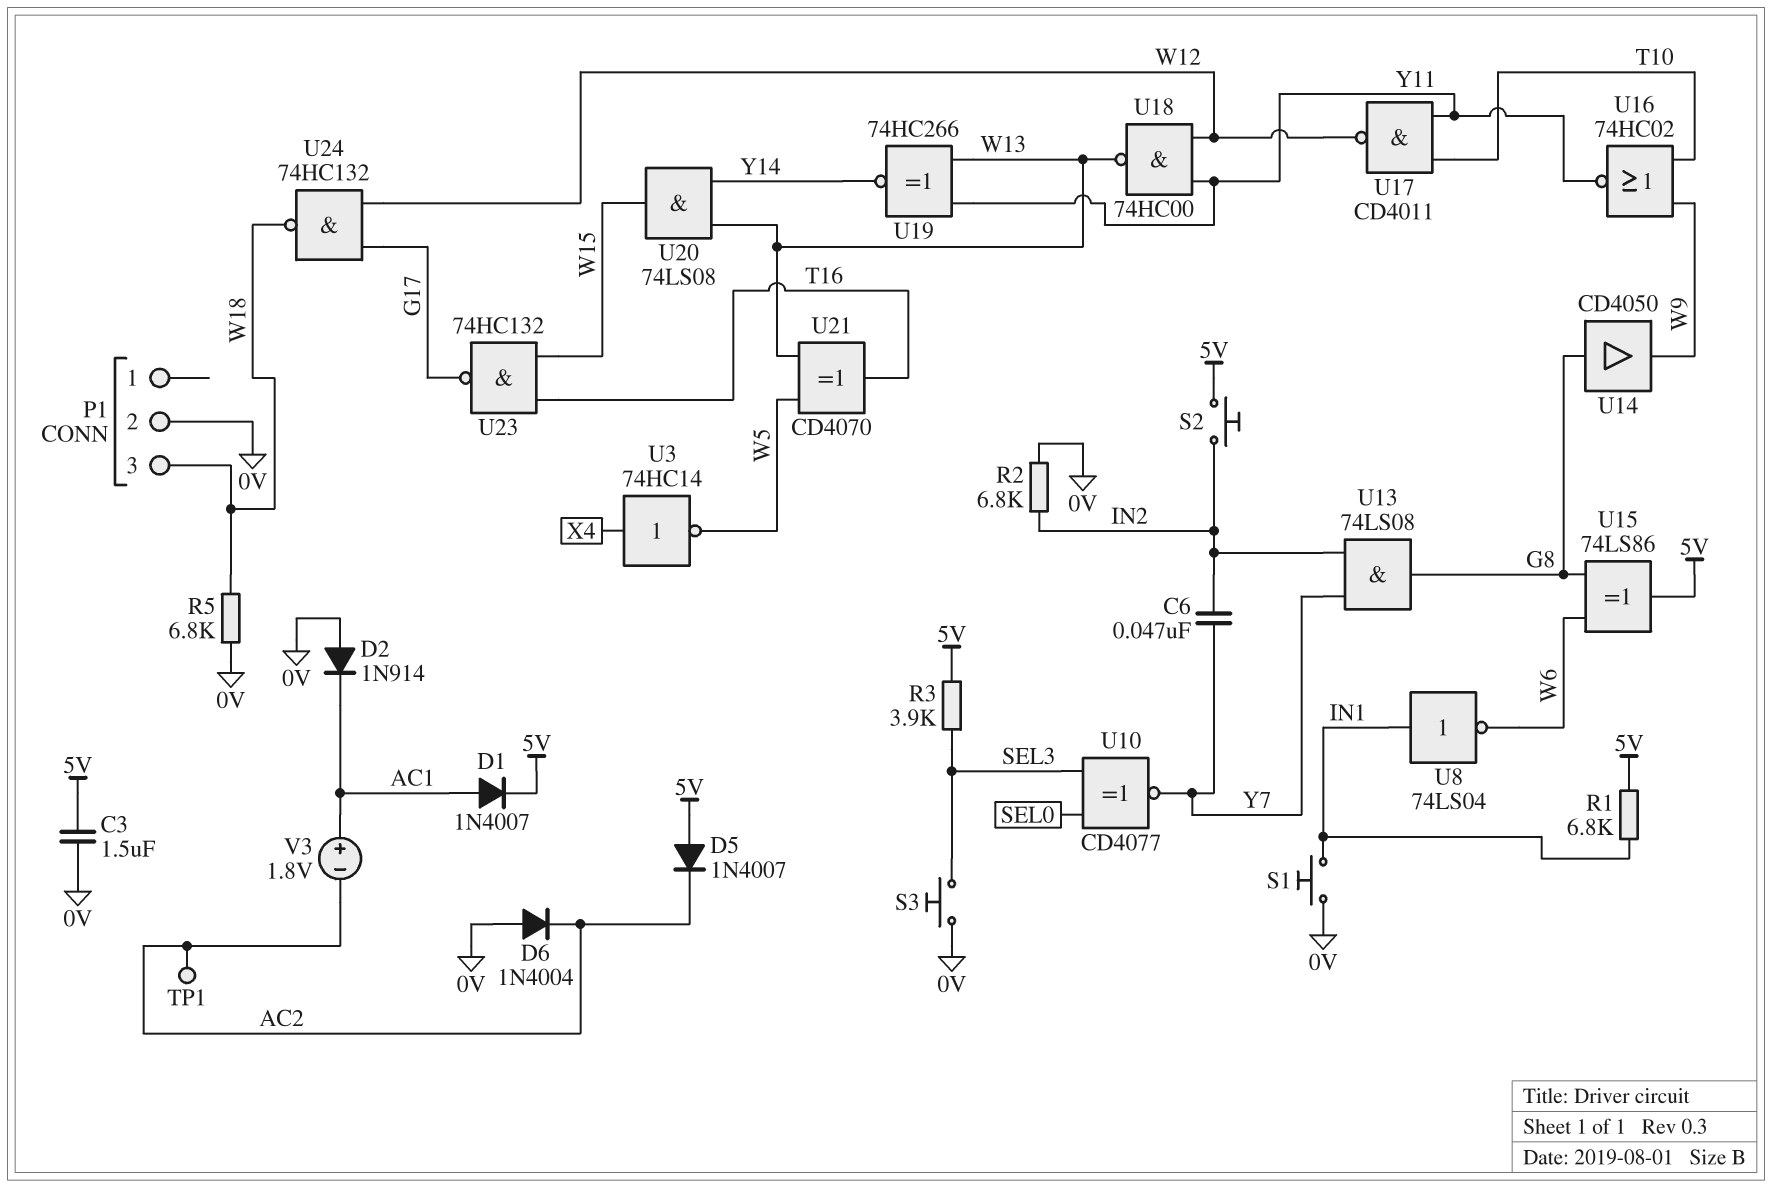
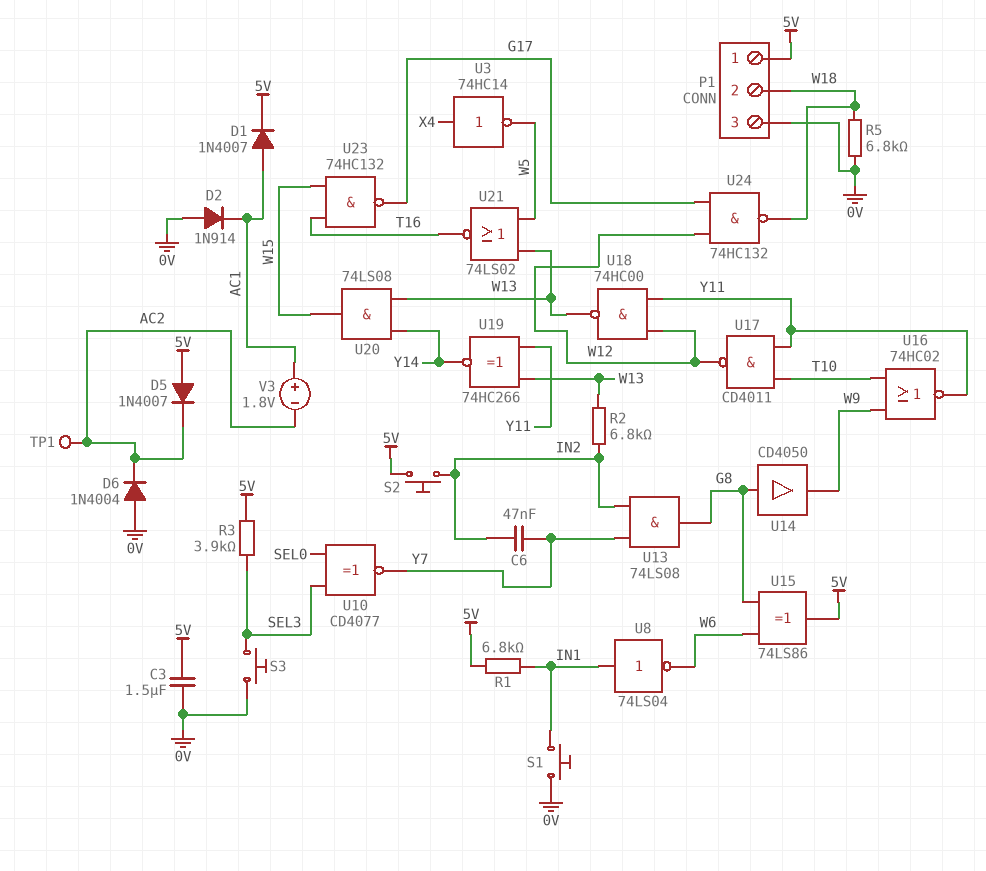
P1 pin 1: none -> 5V
P1 pin 2: 0V -> W18
P1 pin 3: W18 -> 0V
R2: 6.8k (0V, IN2) -> 6.8k (IN2, W13)
U21: XOR CD4070 (in W5, in W13, out T16) -> NOR 74LS02 (in W5, in W13, out T16)

